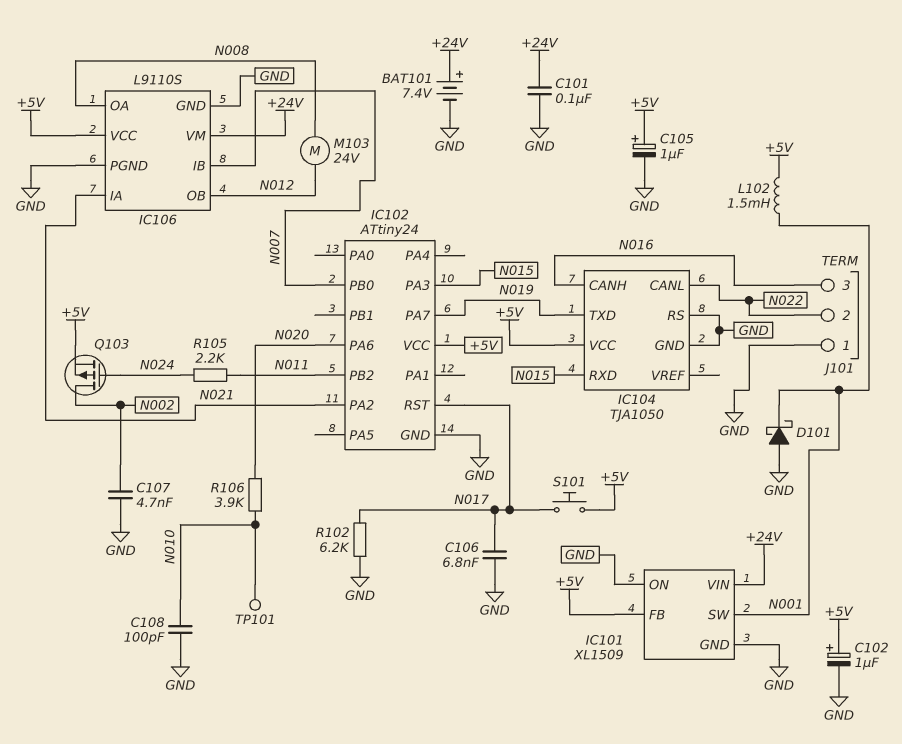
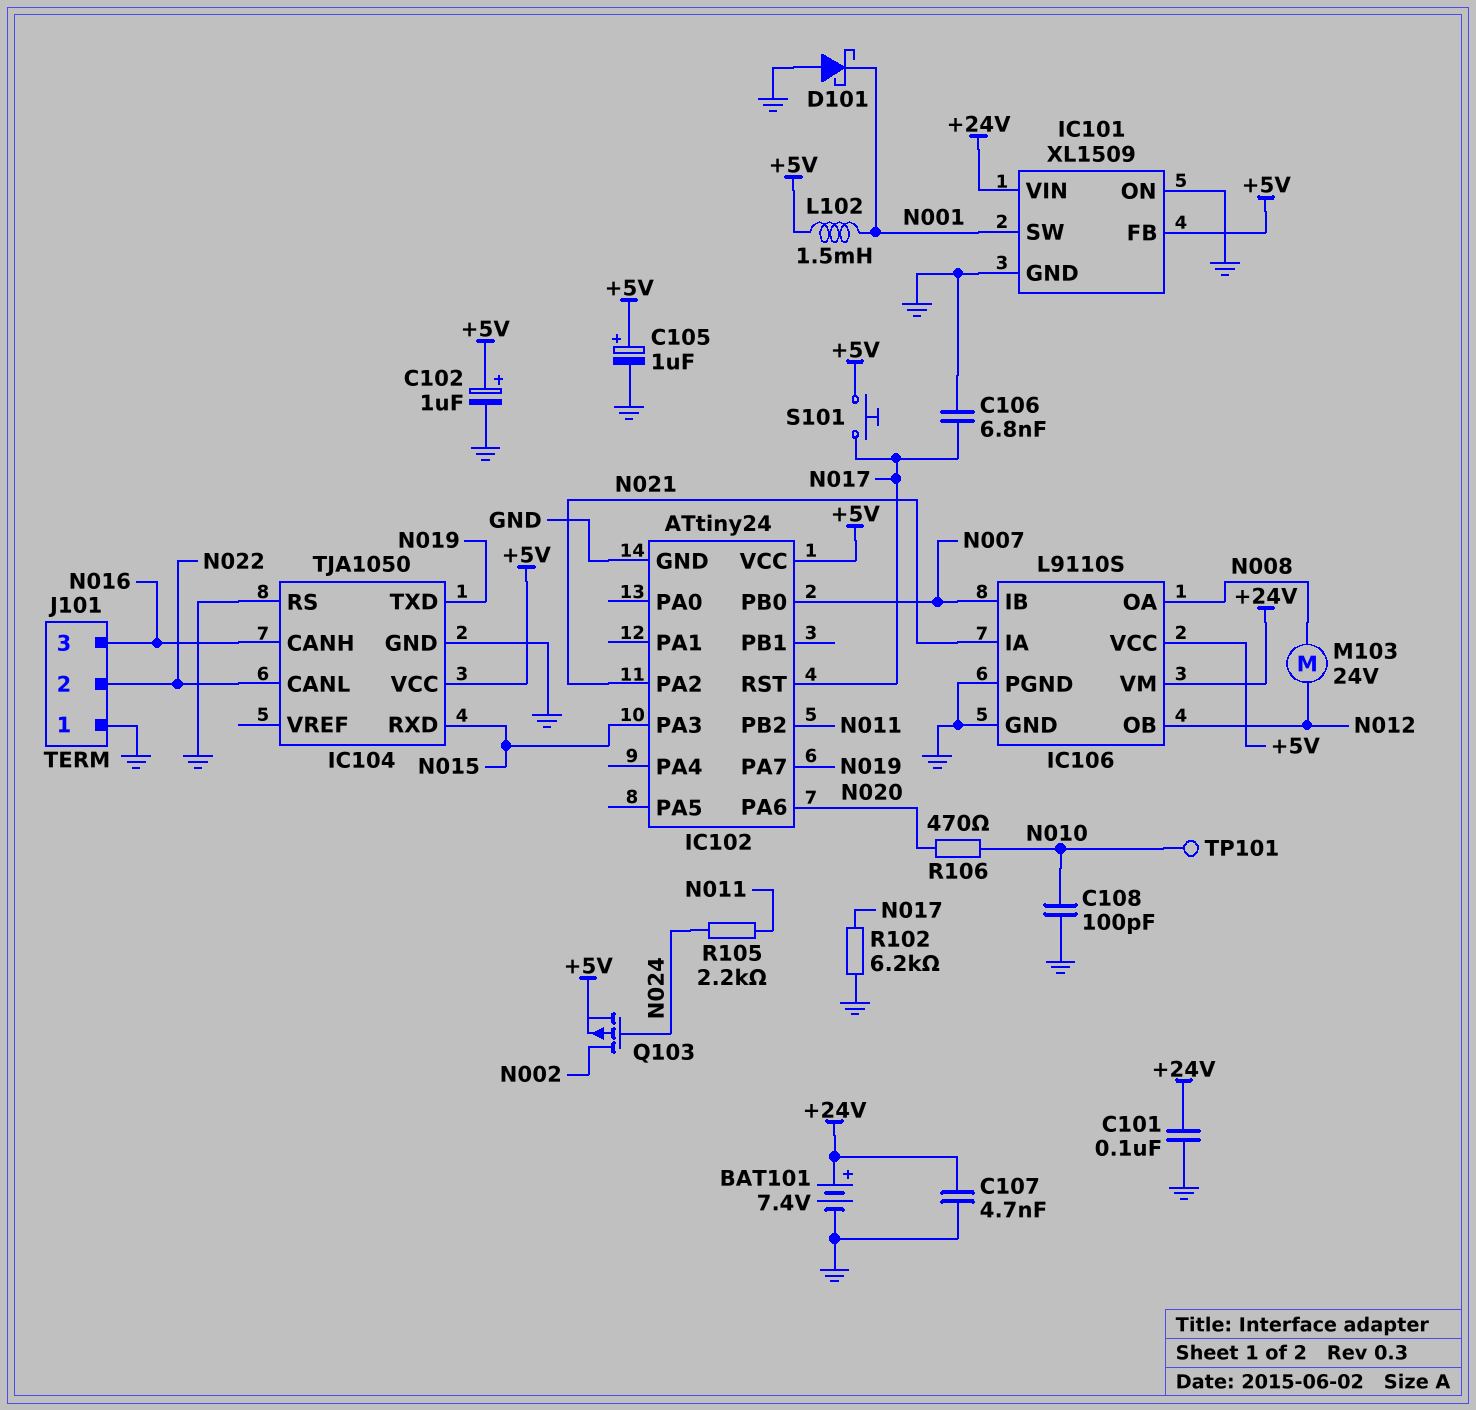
C107: 4.7nF (GND, N002) -> 4.7nF (+24V, GND)
R106: 3.9k (N010, N020) -> 470 (N010, N020)

